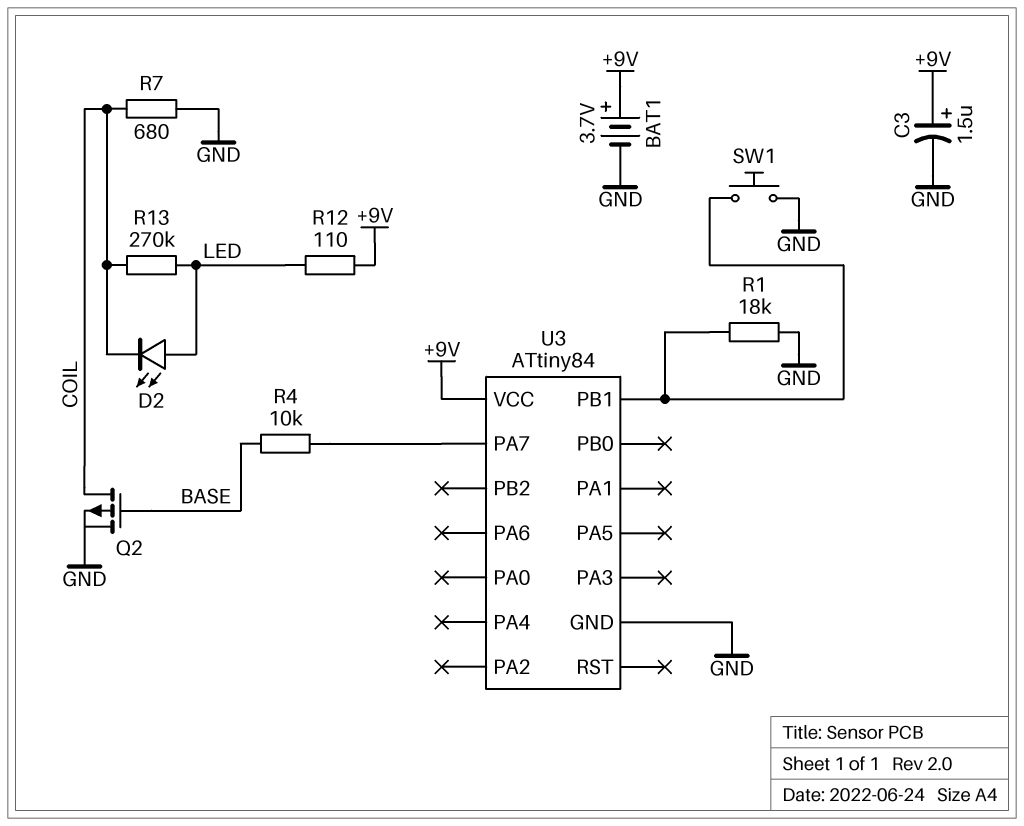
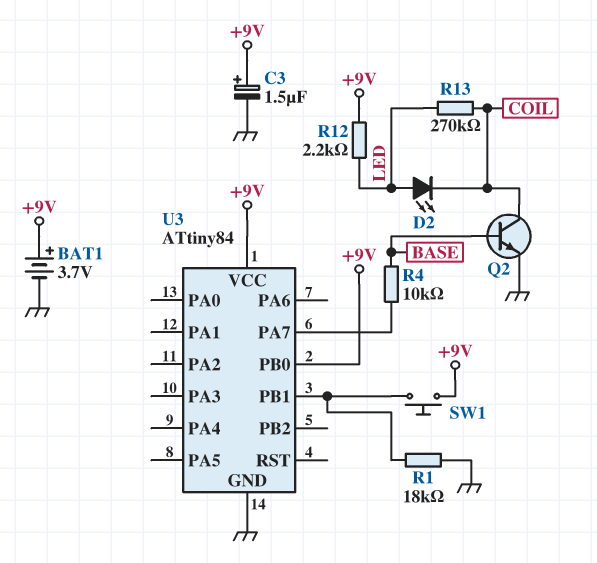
Q2: PMOS (G BASE, D COIL, S GND) -> NPN (B BASE, C COIL, E GND)
R7: 680 (COIL, GND) -> none
R12: 110 (+9V, LED) -> 2.2k (+9V, LED)
SW1: button (GND, U3/PB1) -> button (+9V, U3/PB1)
U3 pin PB0: none -> +9V

